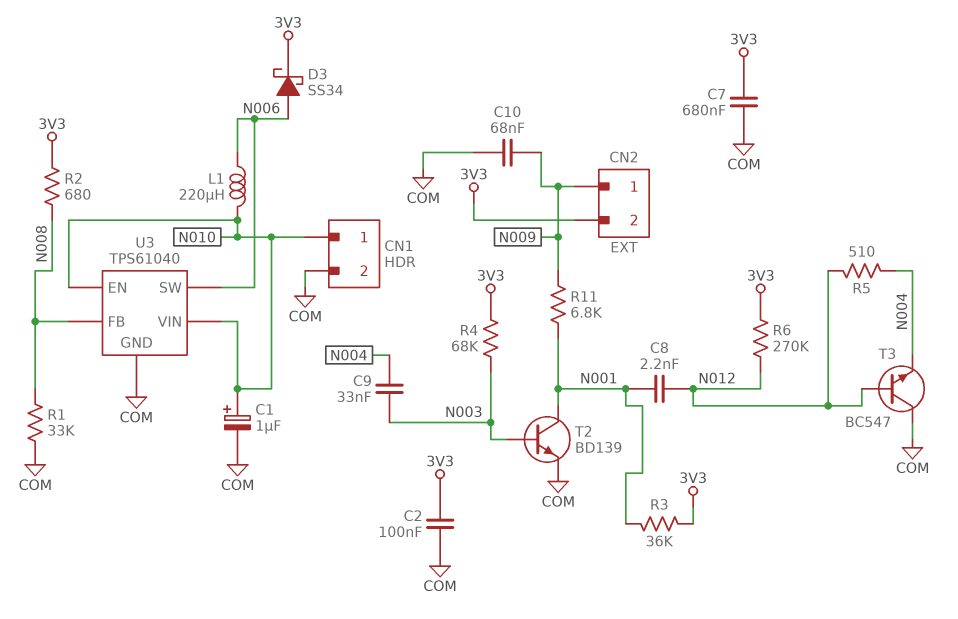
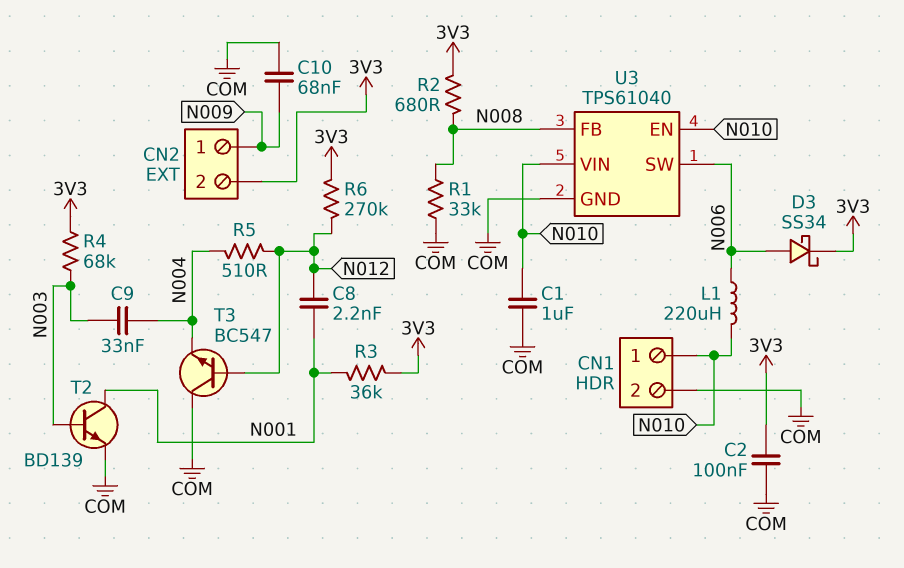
C1: 1uF (plus N010, minus COM) -> 1uF (COM, N010)
C7: 680nF (3V3, COM) -> none
R11: 6.8k (N001, N009) -> none

